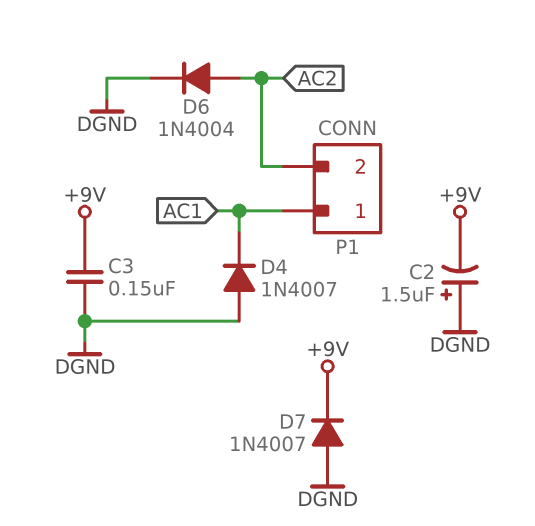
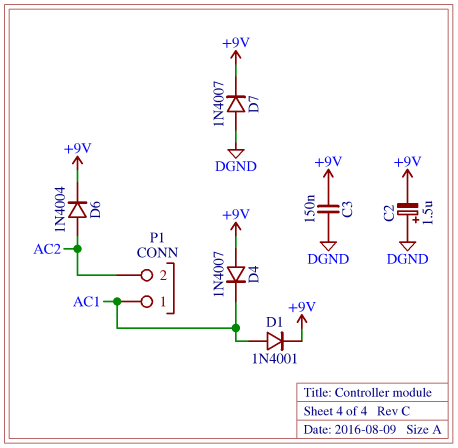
D1: none -> diode 1N4001 (A AC1, K +9V)
D4: diode 1N4007 (A DGND, K AC1) -> diode 1N4007 (A +9V, K AC1)
D6: diode 1N4004 (A AC2, K DGND) -> diode 1N4004 (A AC2, K +9V)

